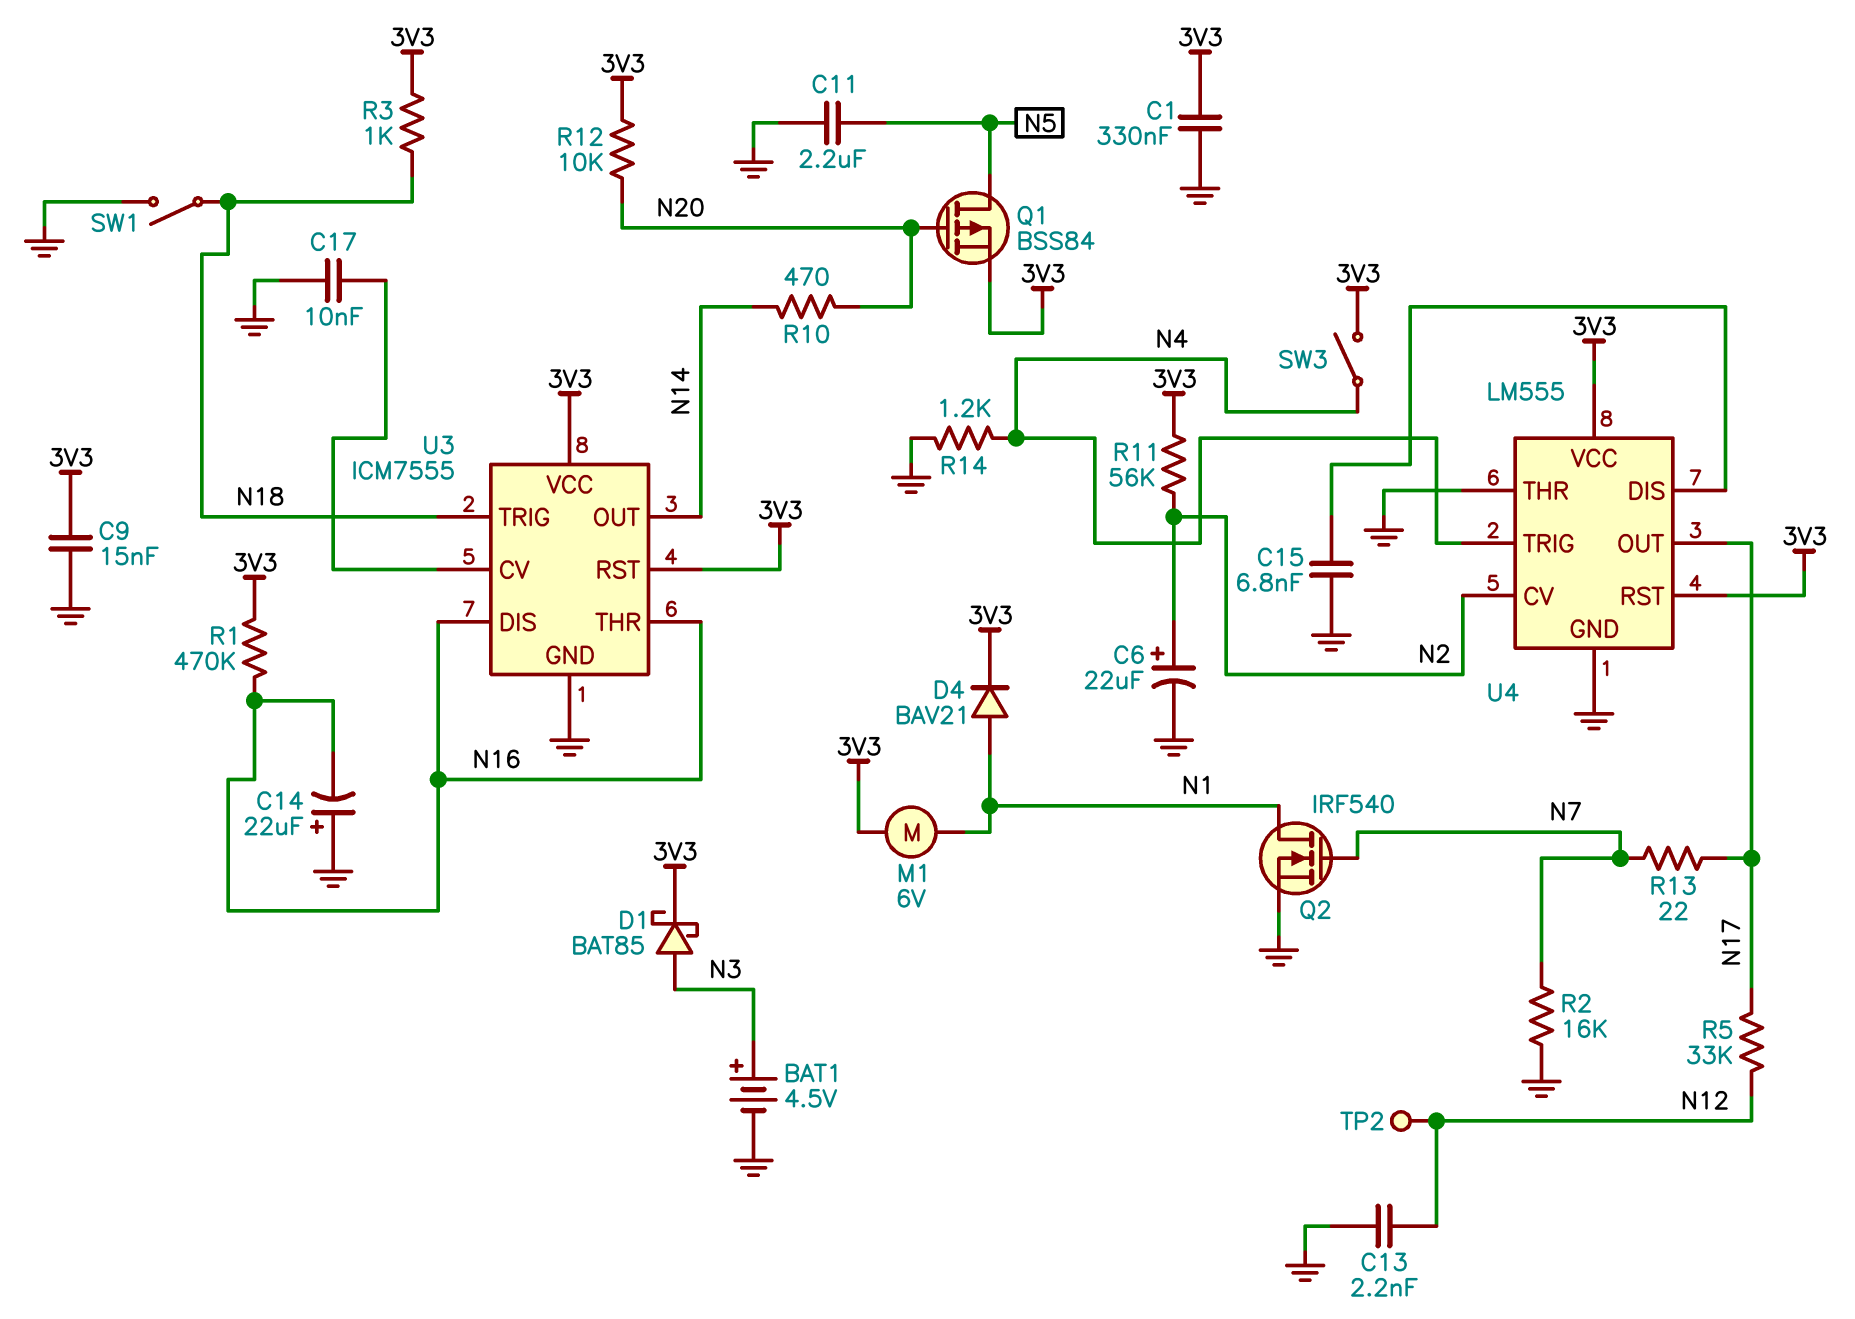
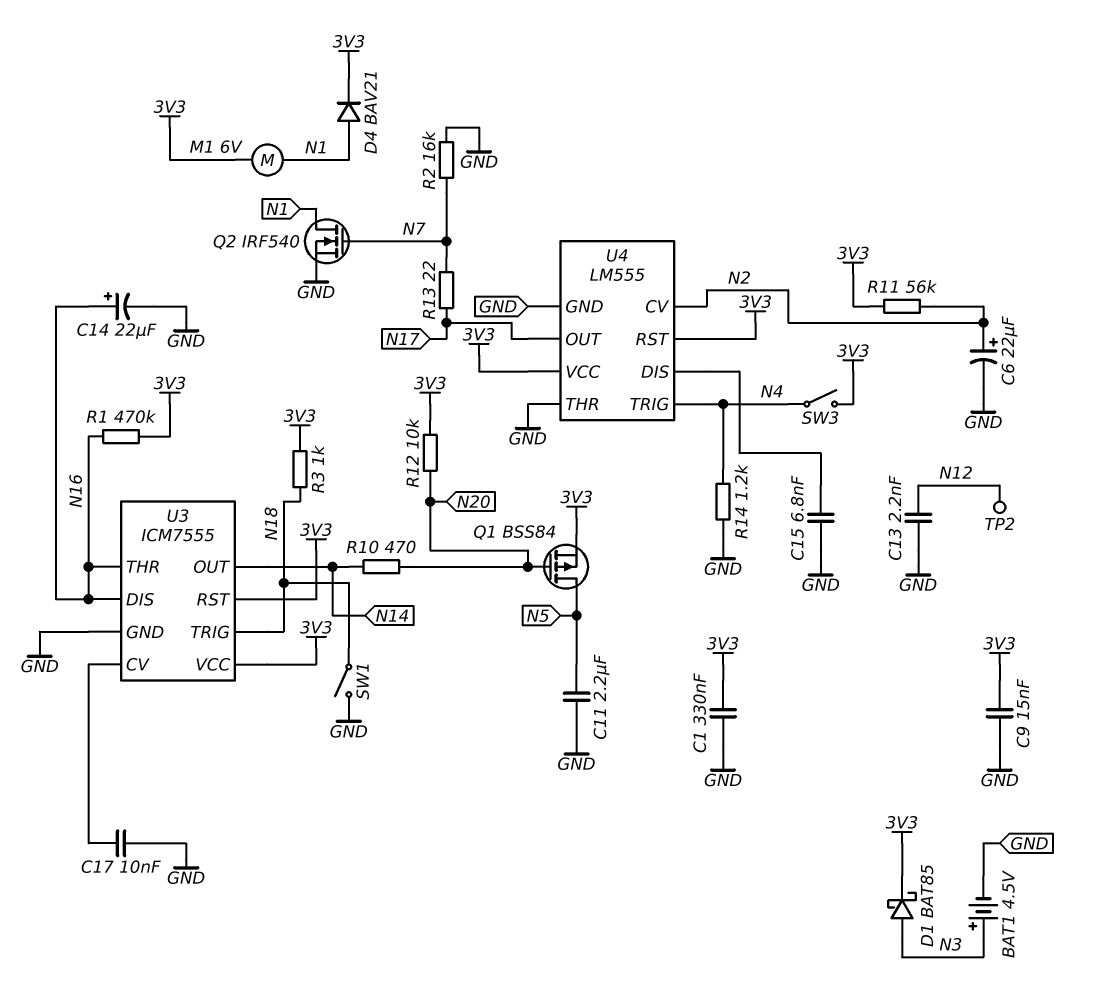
C14: 22uF (plus GND, minus N16) -> 22uF (plus N16, minus GND)
R5: 33k (N12, N17) -> none

